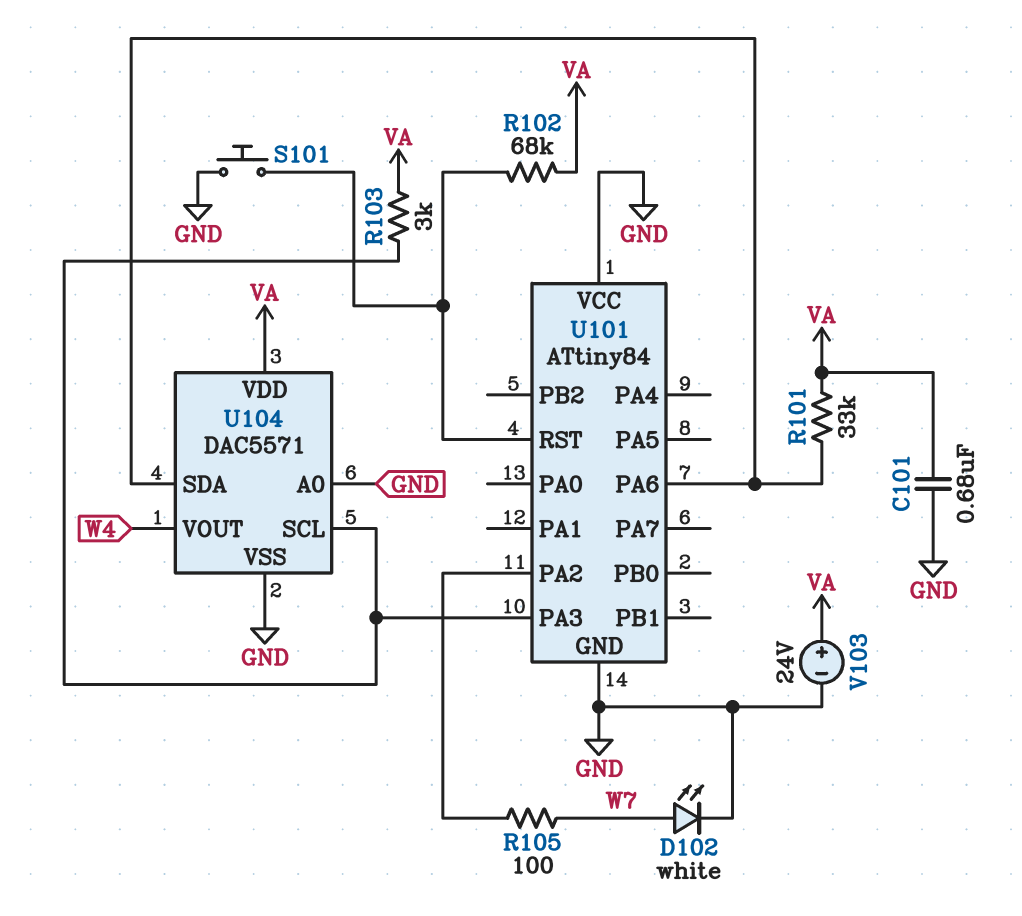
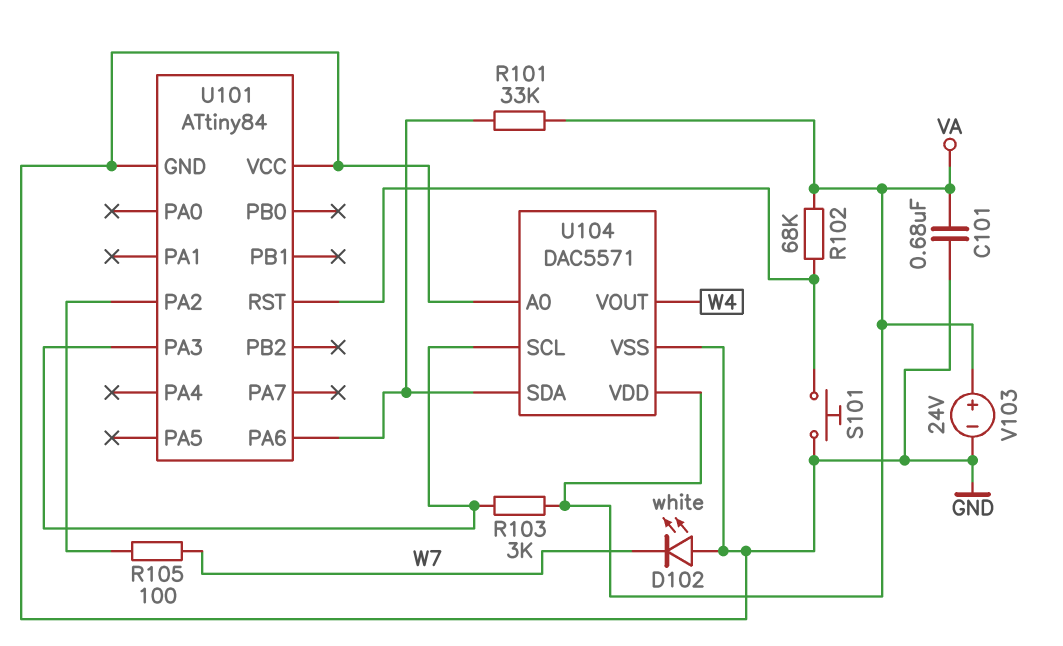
D102: LED white (A W7, K GND) -> LED white (A GND, K W7)

